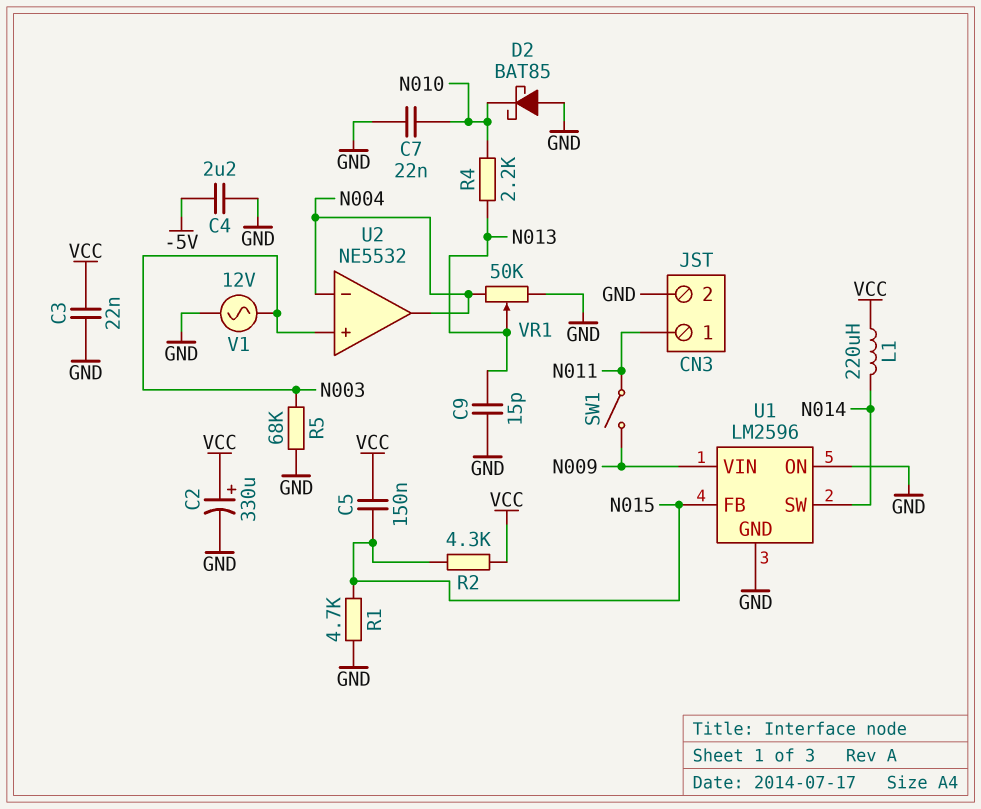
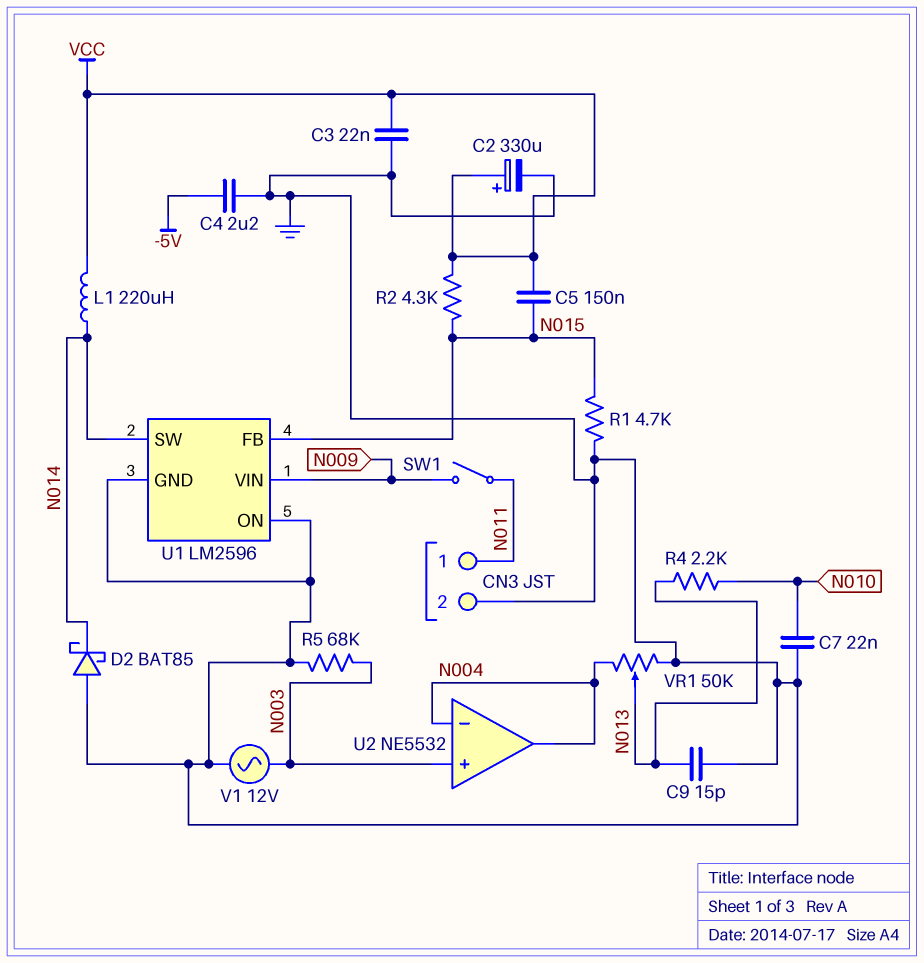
D2: schottky BAT85 (A GND, K N010) -> schottky BAT85 (A GND, K N014)

